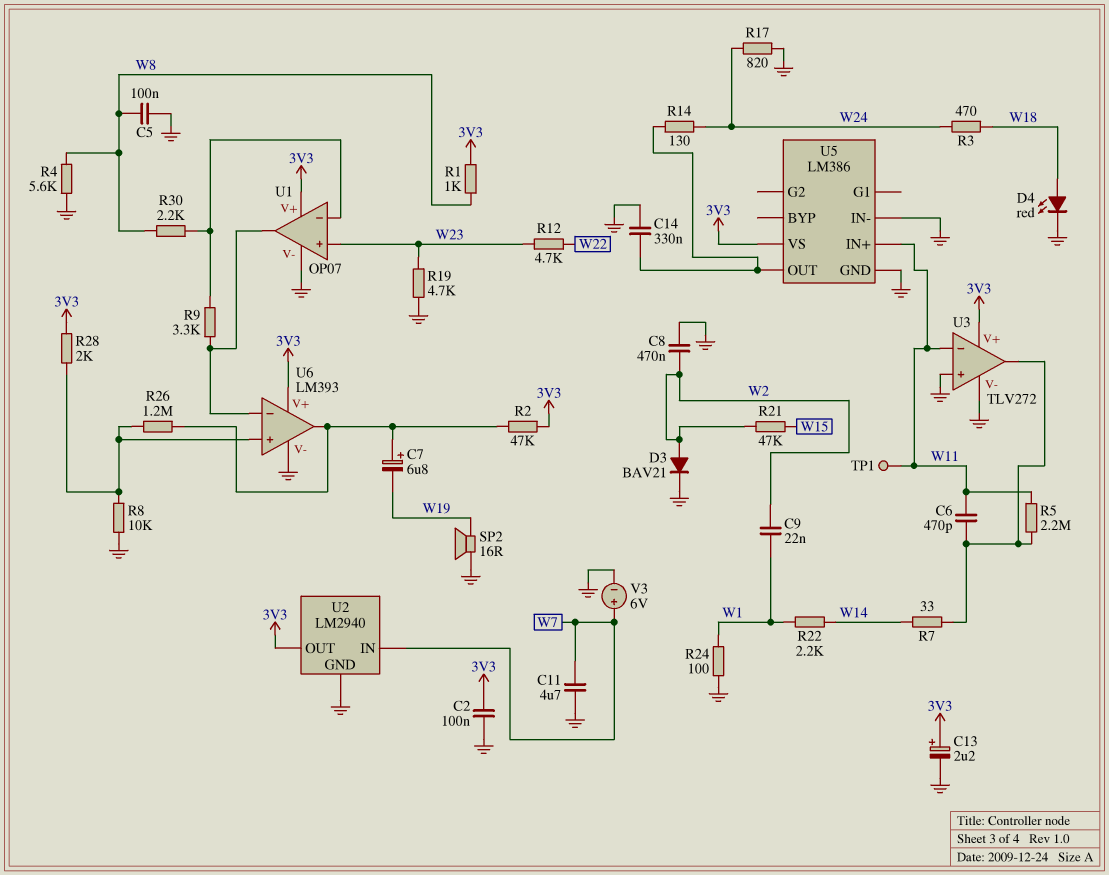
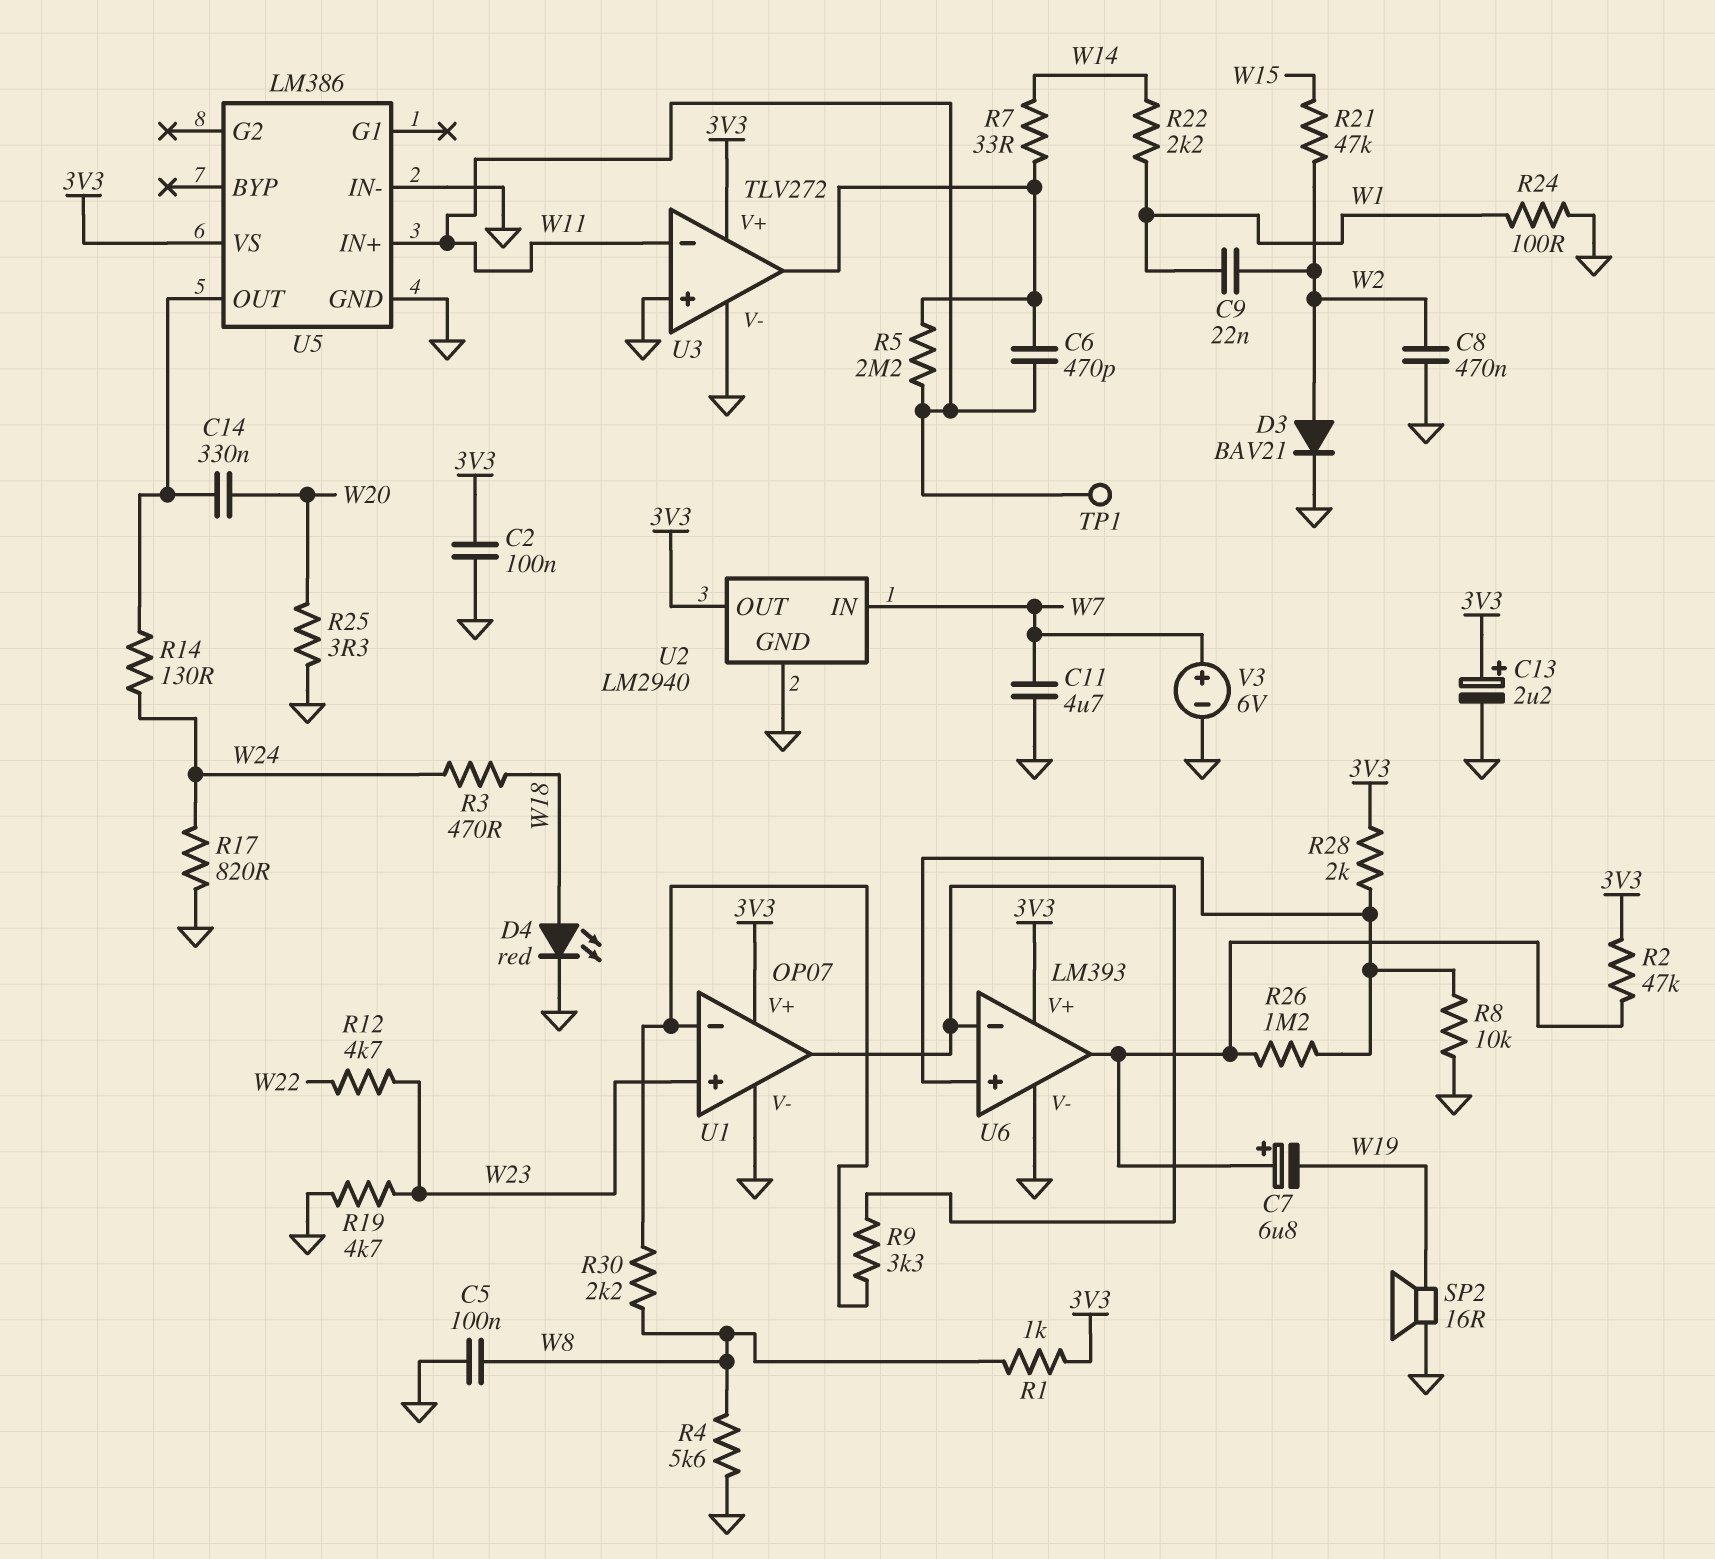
C14: 330nF (GND, U5/OUT) -> 330nF (U5/OUT, W20)
R25: none -> 3.3 (GND, W20)

